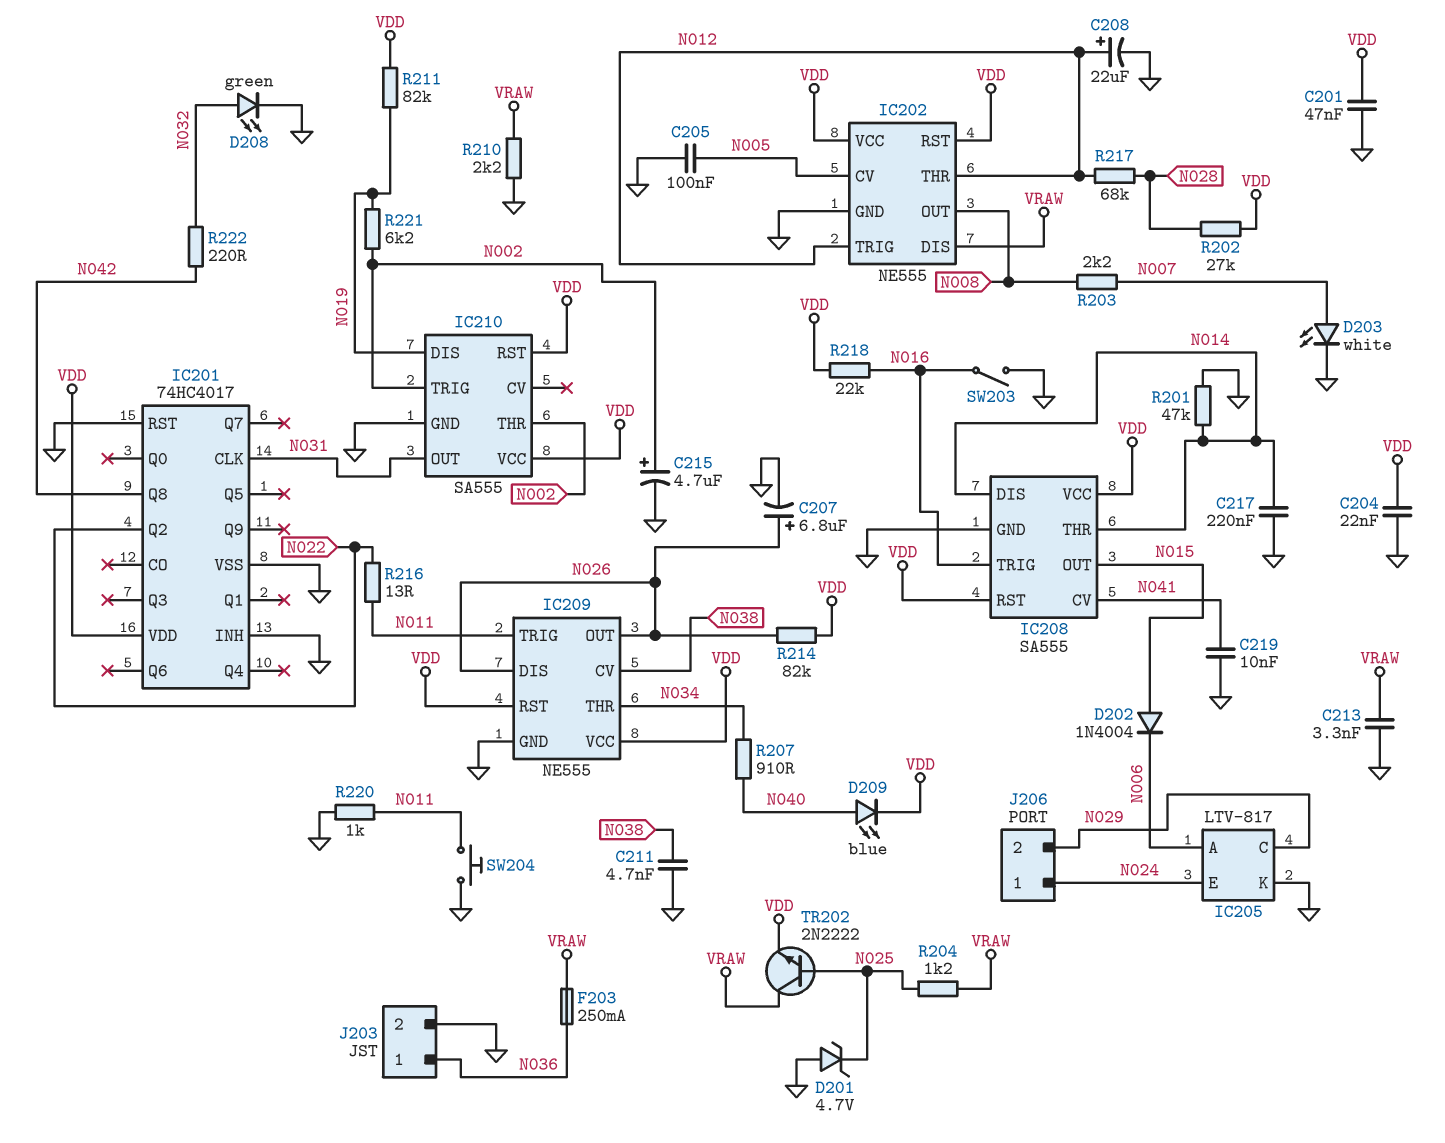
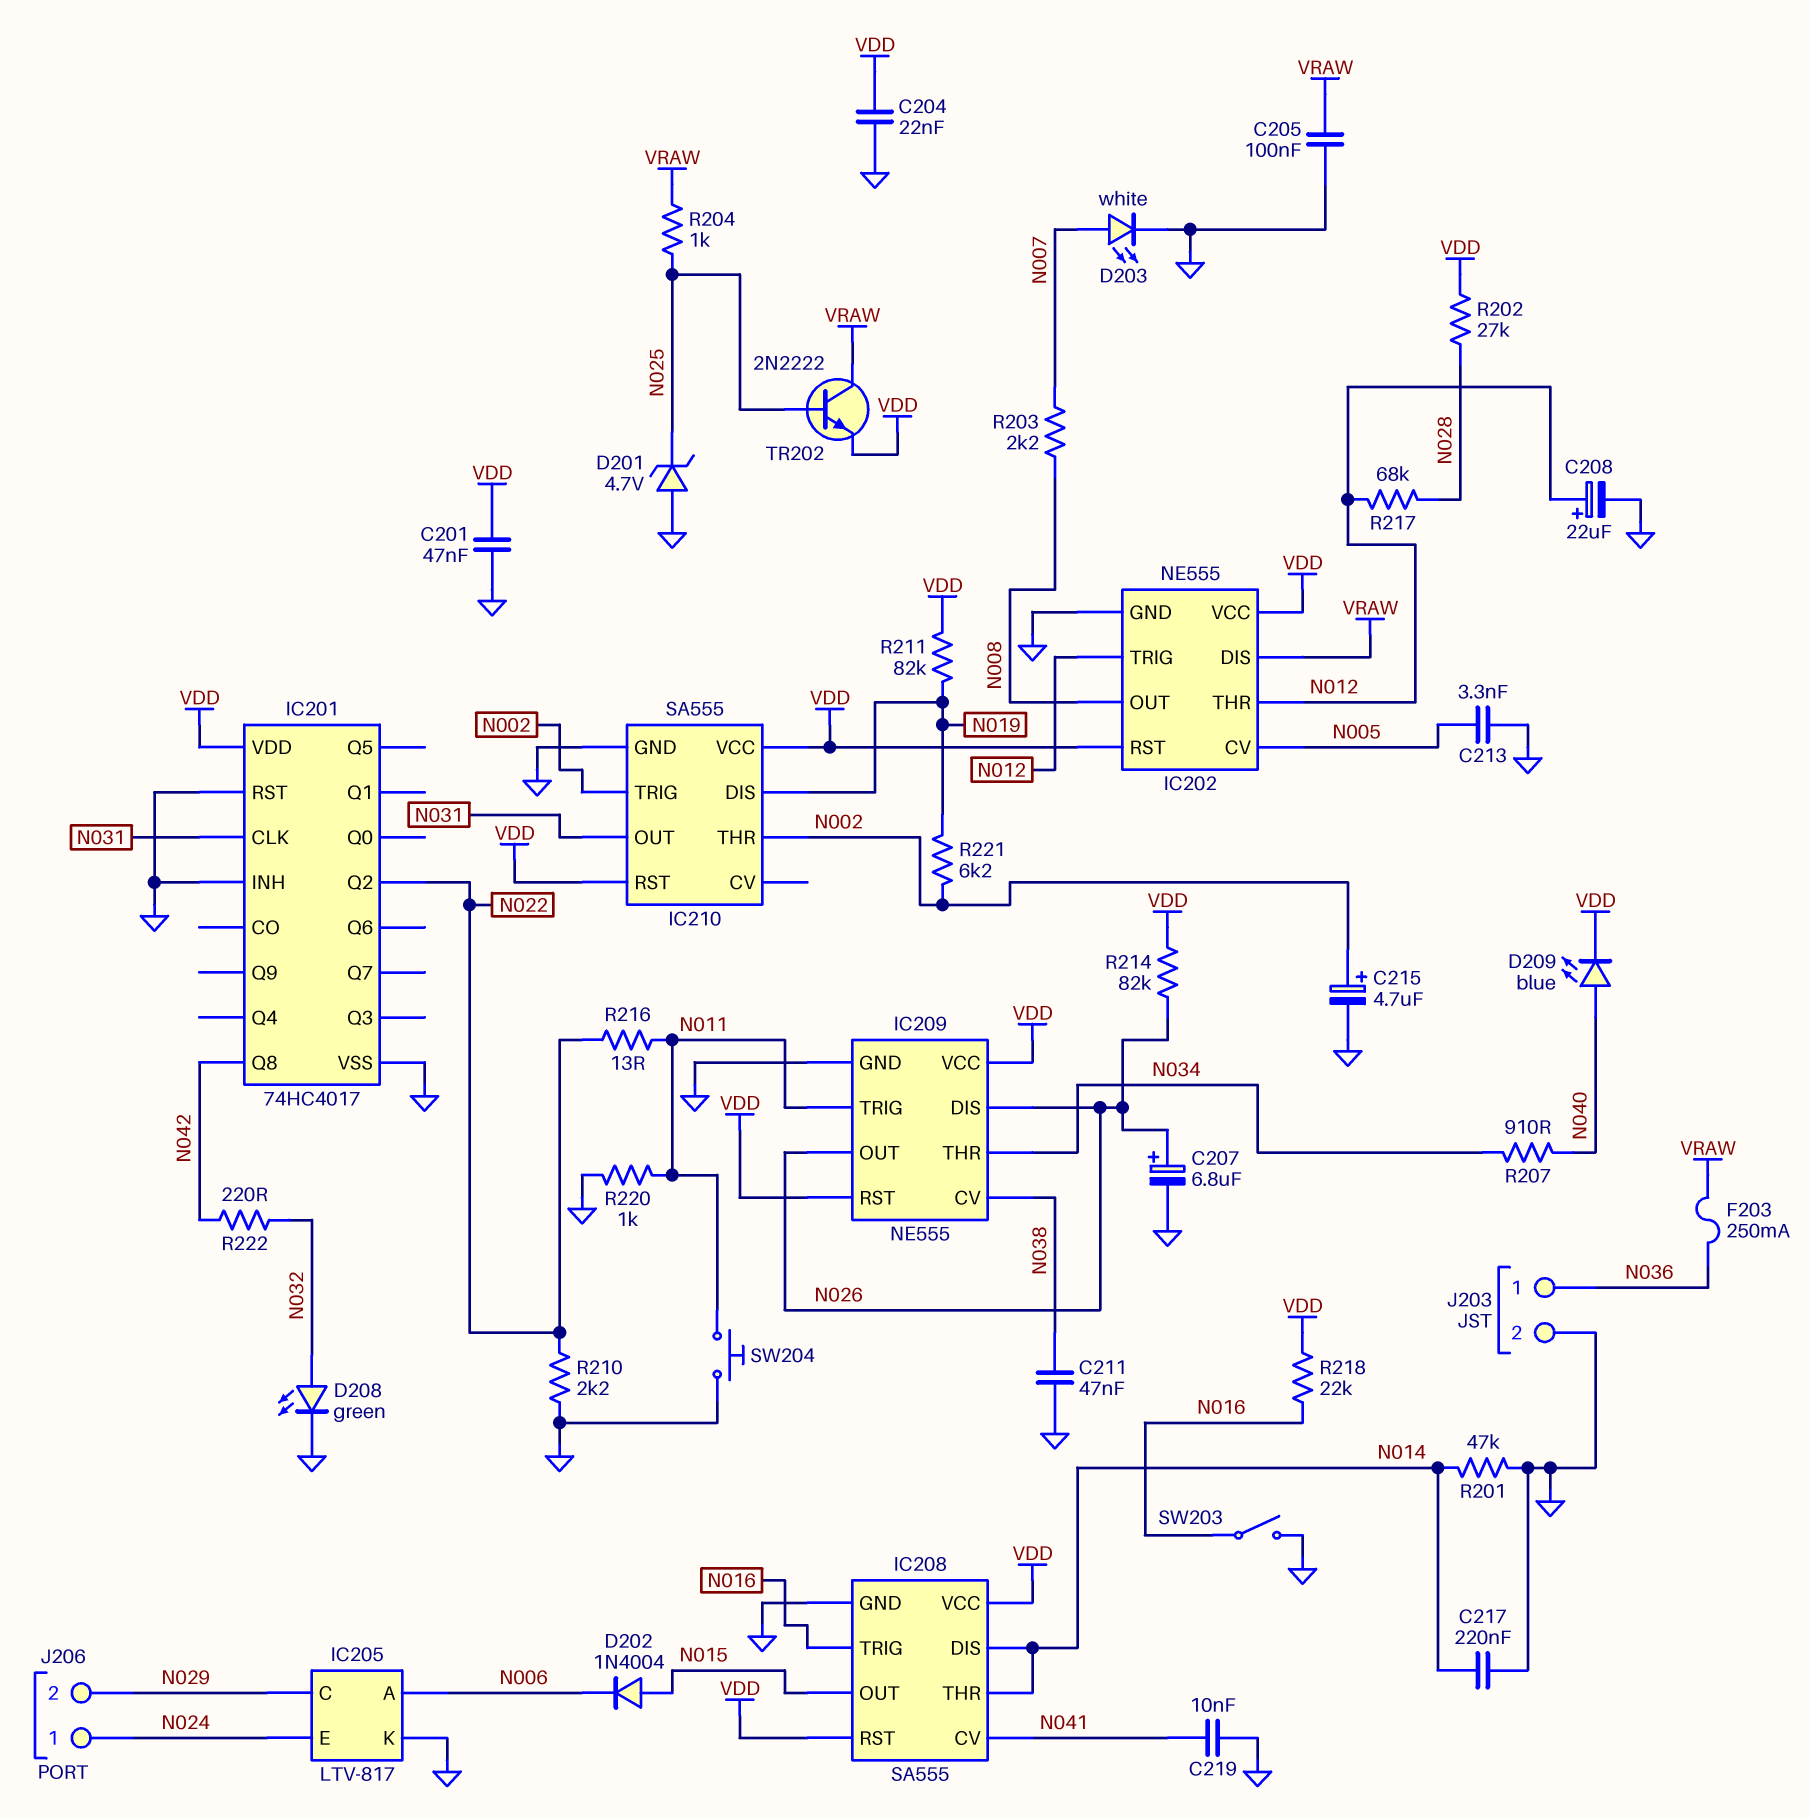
C205: 100nF (GND, N005) -> 100nF (GND, VRAW)
C211: 4.7nF (GND, N038) -> 47nF (GND, N038)
C213: 3.3nF (GND, VRAW) -> 3.3nF (GND, N005)
R204: 1.2k (N025, VRAW) -> 1k (N025, VRAW)
R210: 2.2k (GND, VRAW) -> 2.2k (GND, N022)

